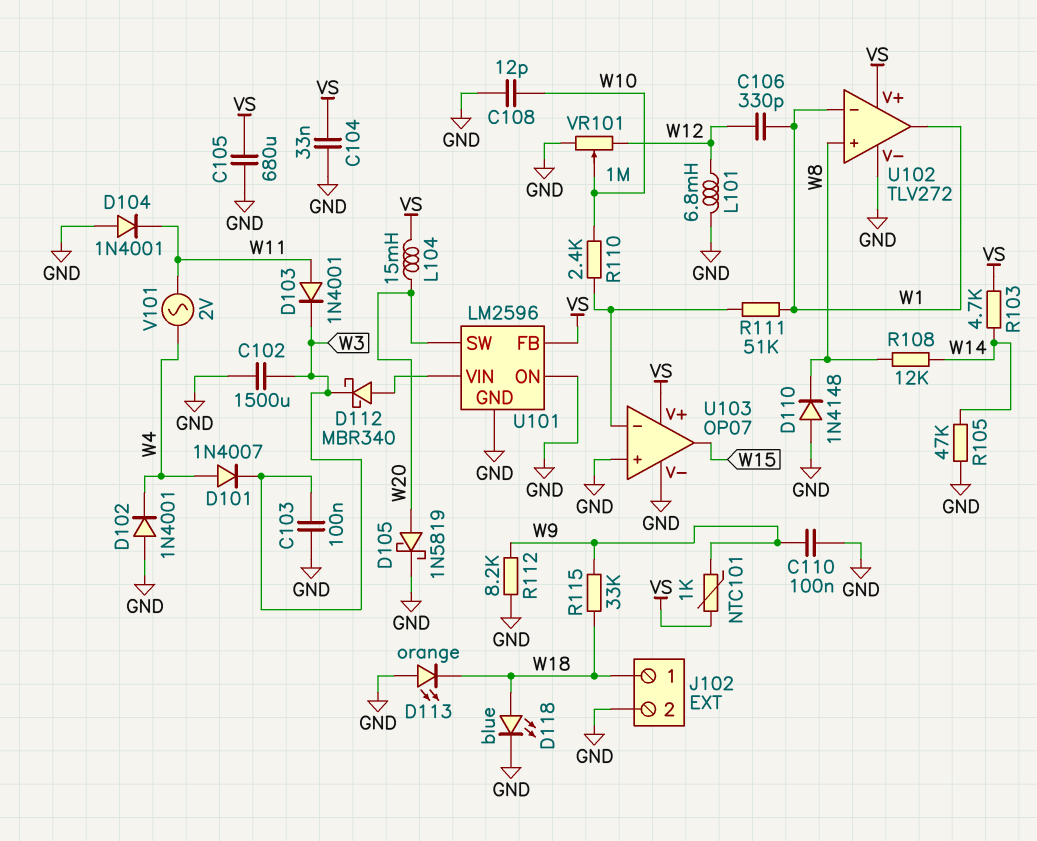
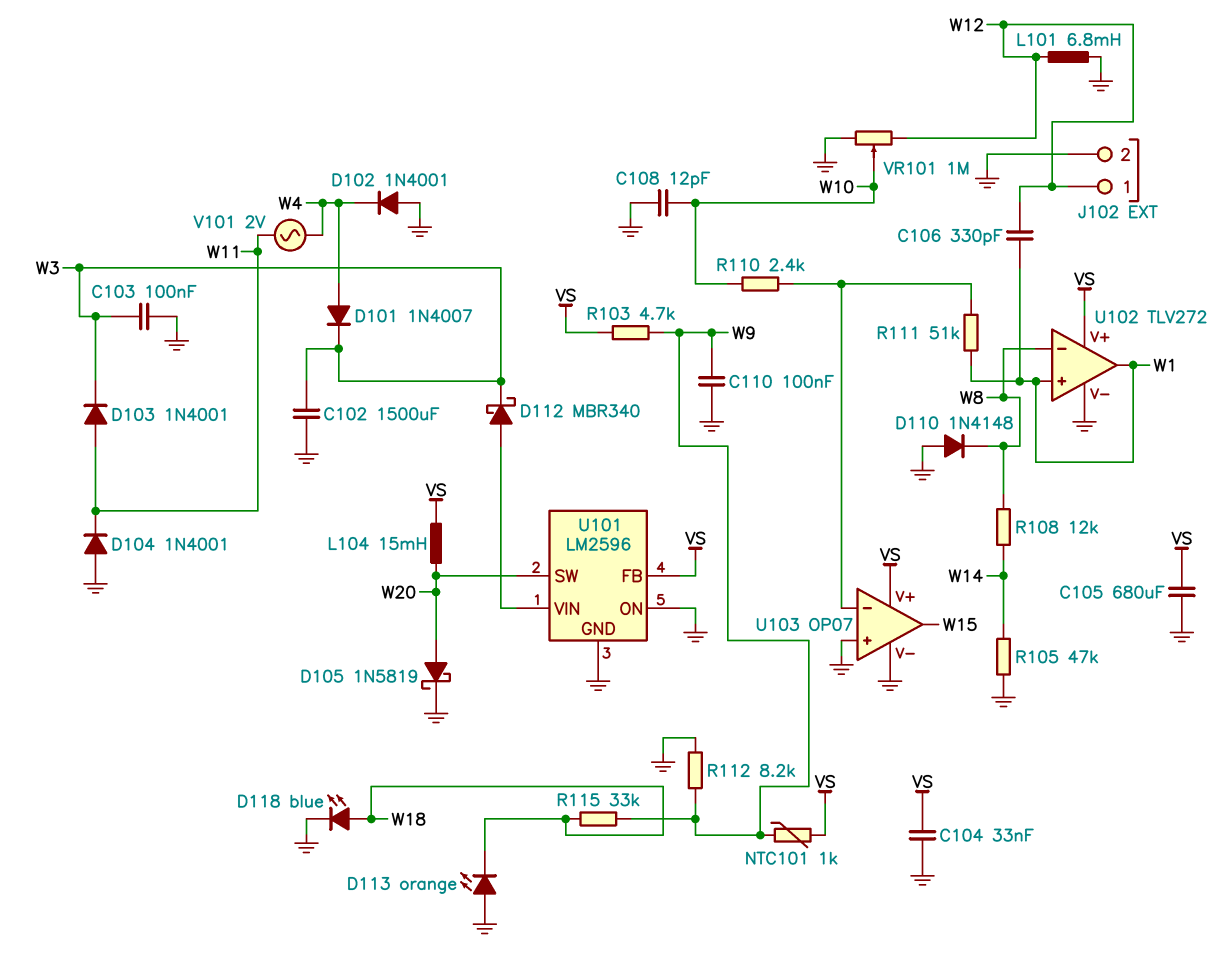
J102 pin 1: W18 -> W12
R103: 4.7k (VS, W14) -> 4.7k (VS, W9)
U102 pin in+: W8 -> W1
U102 pin in-: W1 -> W8

